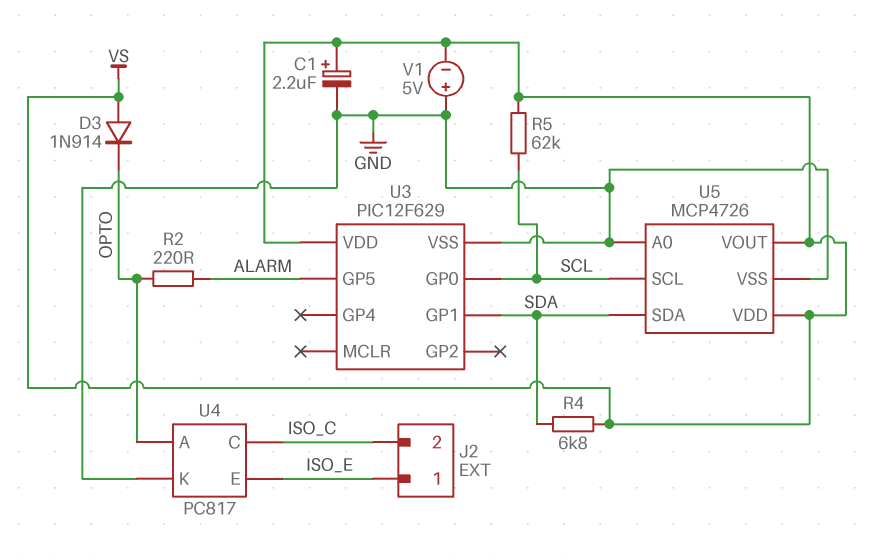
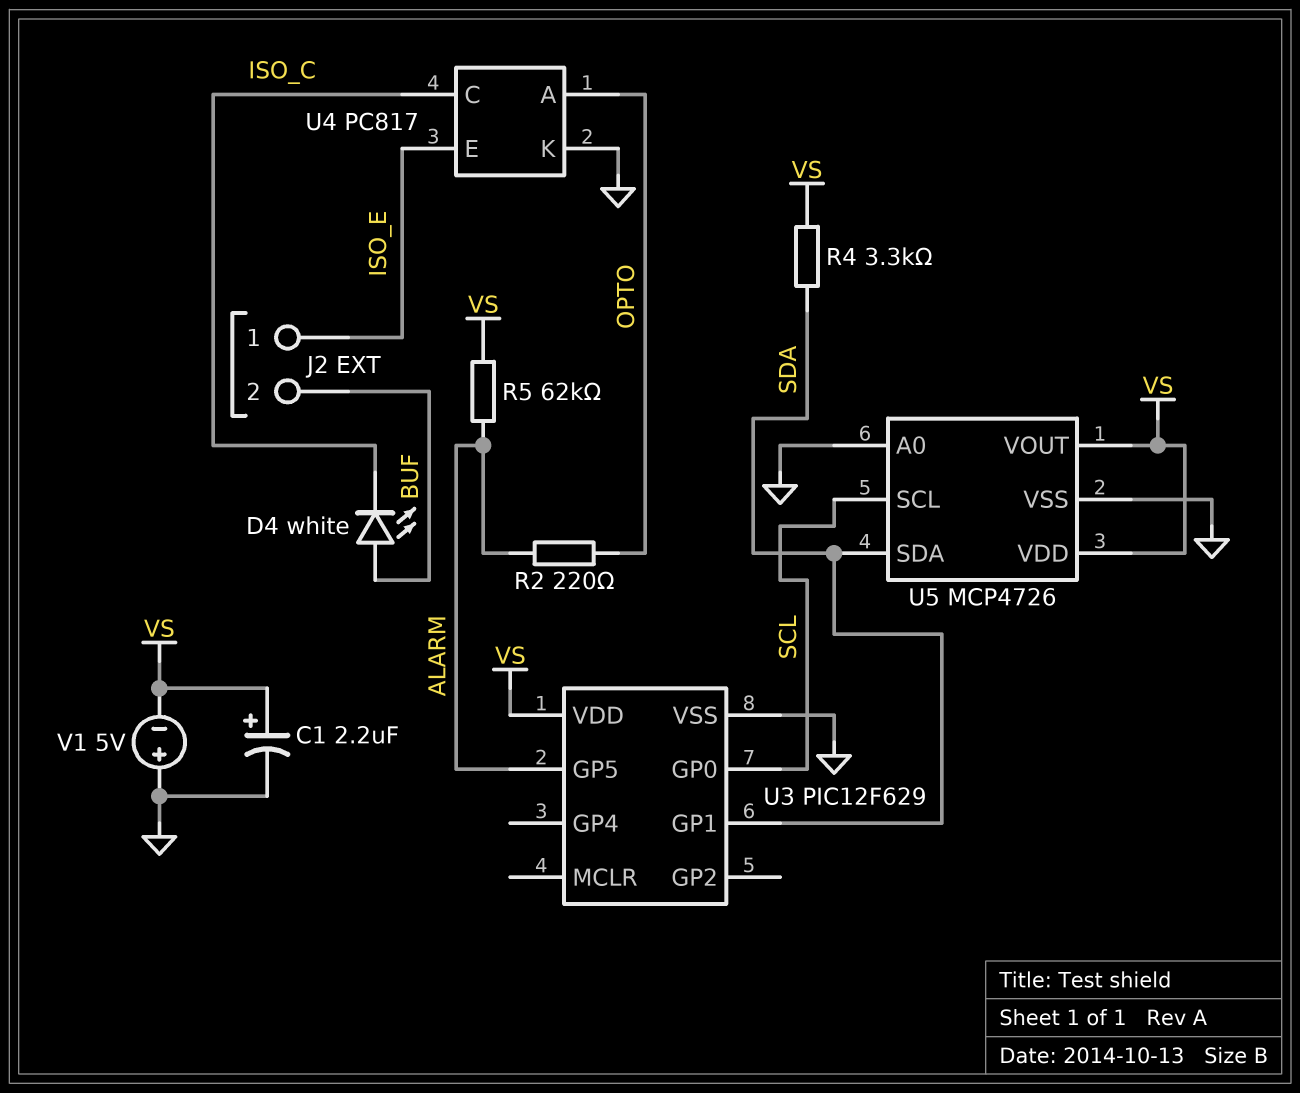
D3: diode 1N914 (A VS, K OPTO) -> none
D4: none -> LED white (A BUF, K ISO_C)
J2 pin 2: ISO_C -> BUF
R4: 6.8k (SDA, VS) -> 3.3k (SDA, VS)
R5: 62k (SCL, VS) -> 62k (ALARM, VS)

